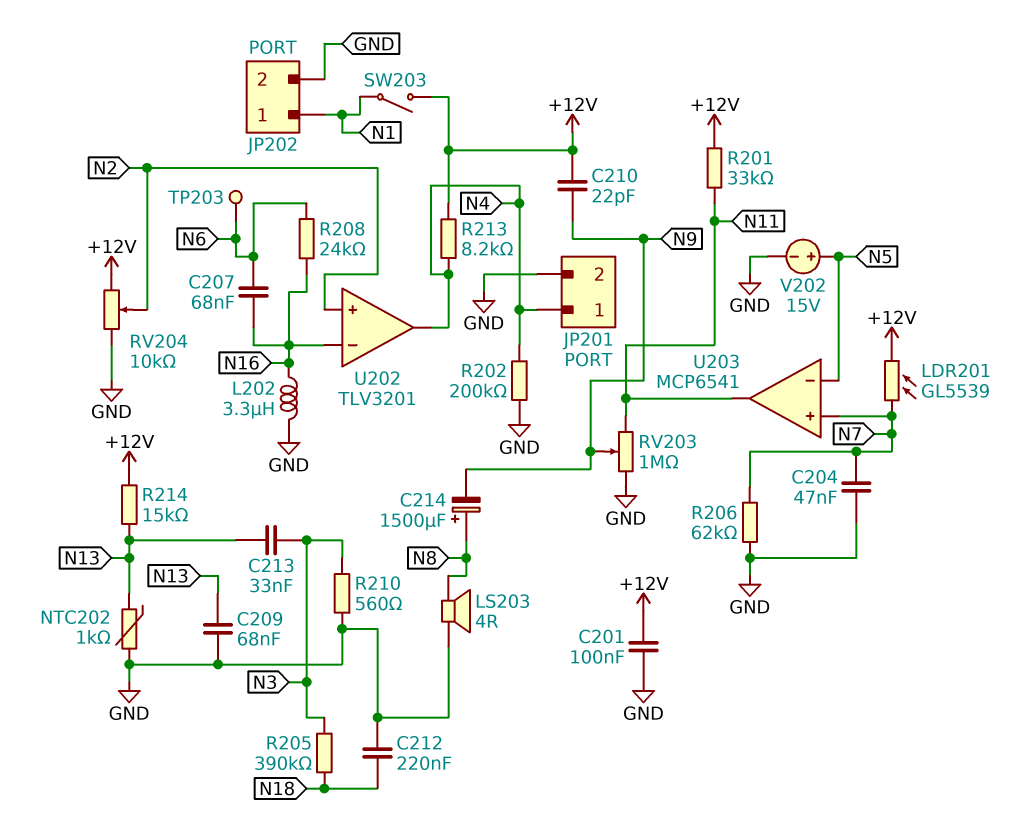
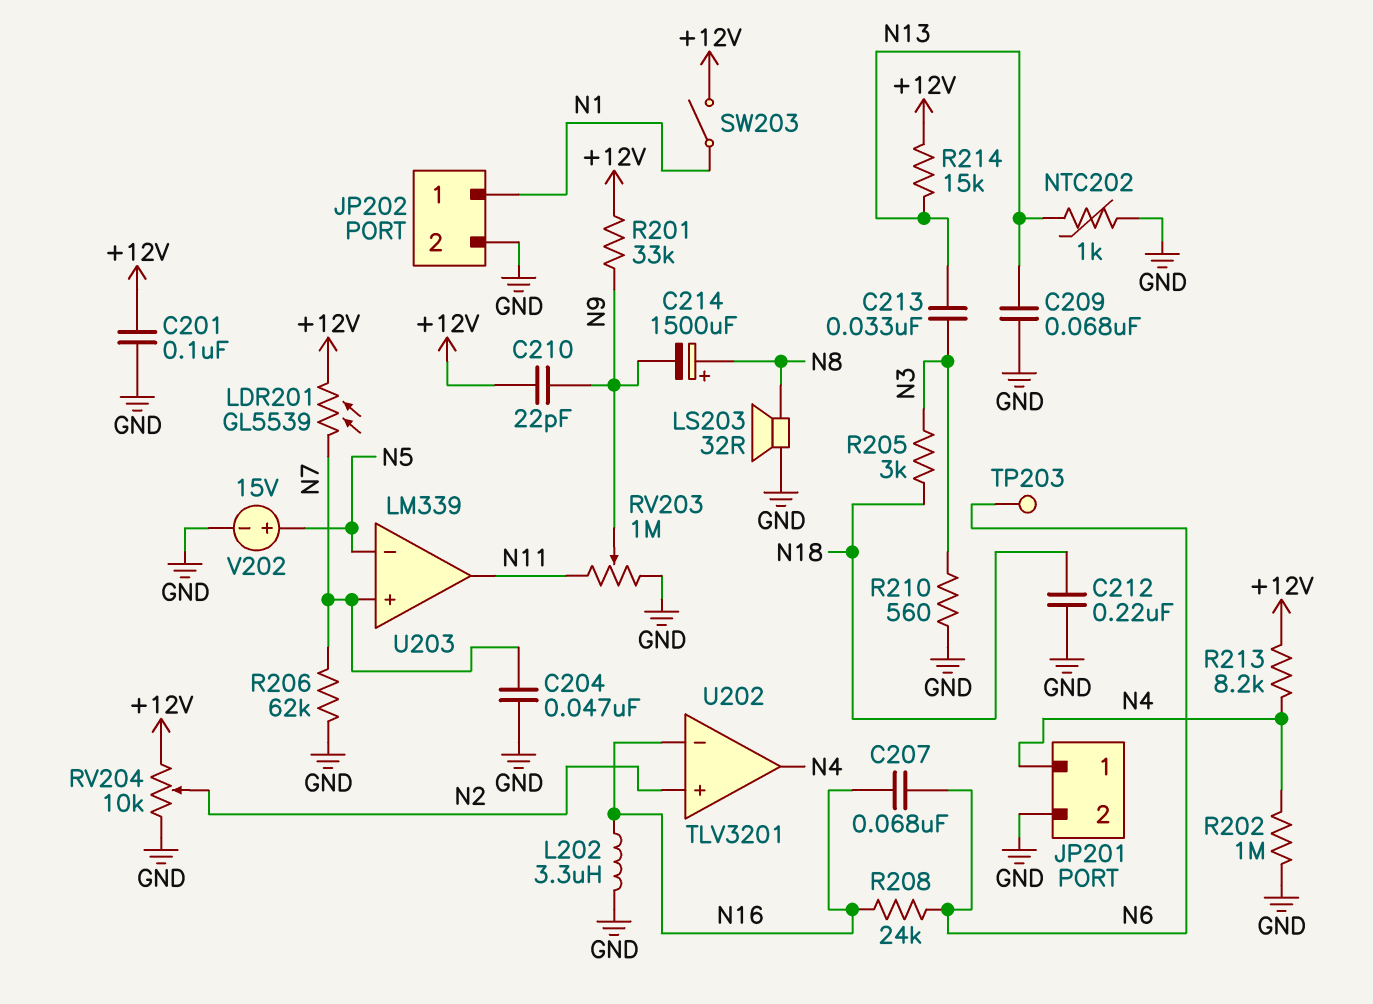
LS203: speaker 4R (GND, N8) -> speaker 32R (GND, N8)
R201: 33k (+12V, N11) -> 33k (+12V, N9)
R202: 200k (GND, N4) -> 1M (GND, N4)
R205: 390k (N3, N18) -> 3k (N3, N18)
U203: MCP6541 -> LM339

